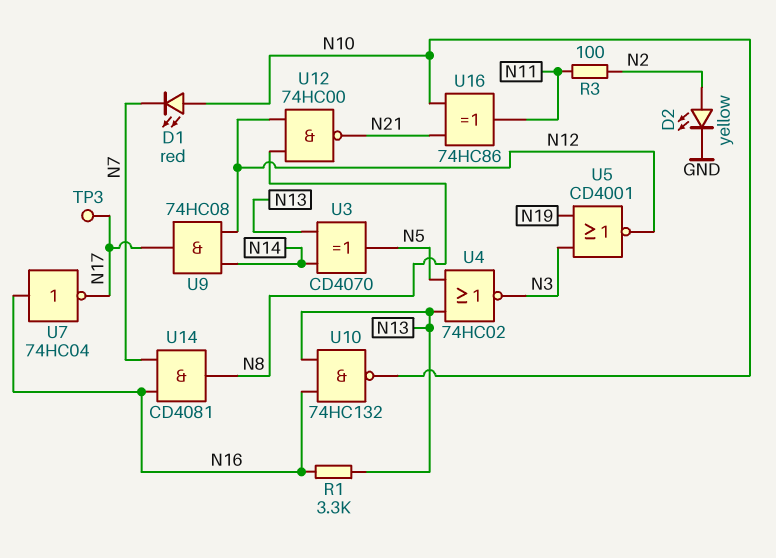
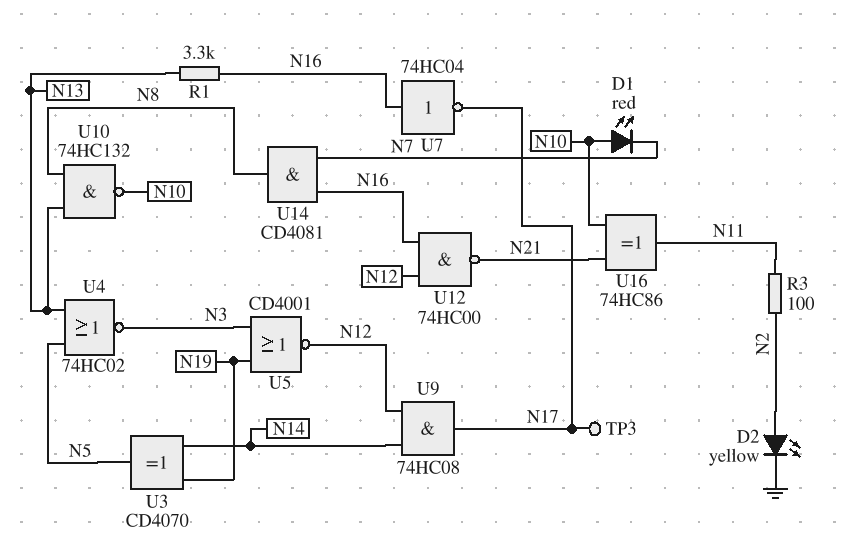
U3: XOR CD4070 (in N13, in N14, out N5) -> XOR CD4070 (in N14, in N19, out N5)
U10: NAND 74HC132 (in N13, in N16, out N10) -> NAND 74HC132 (in N8, in N13, out N10)
U12: NAND 74HC00 (in N8, in N12, out N21) -> NAND 74HC00 (in N12, in N16, out N21)

